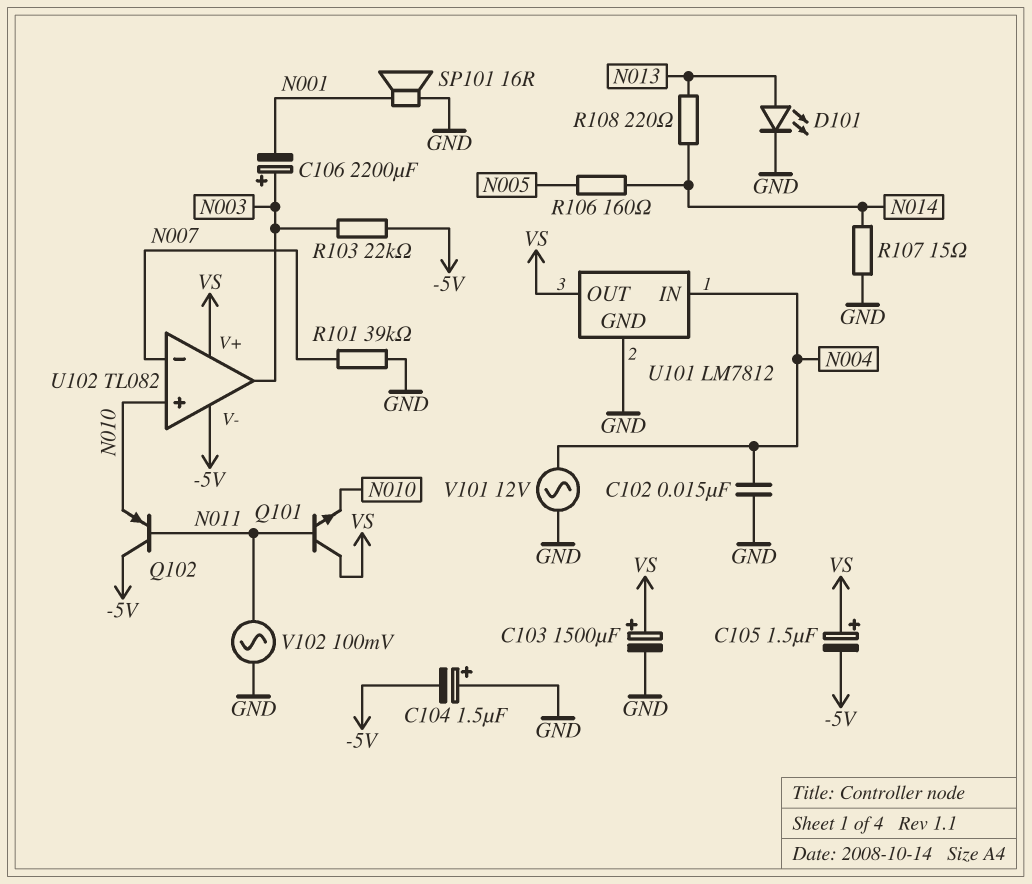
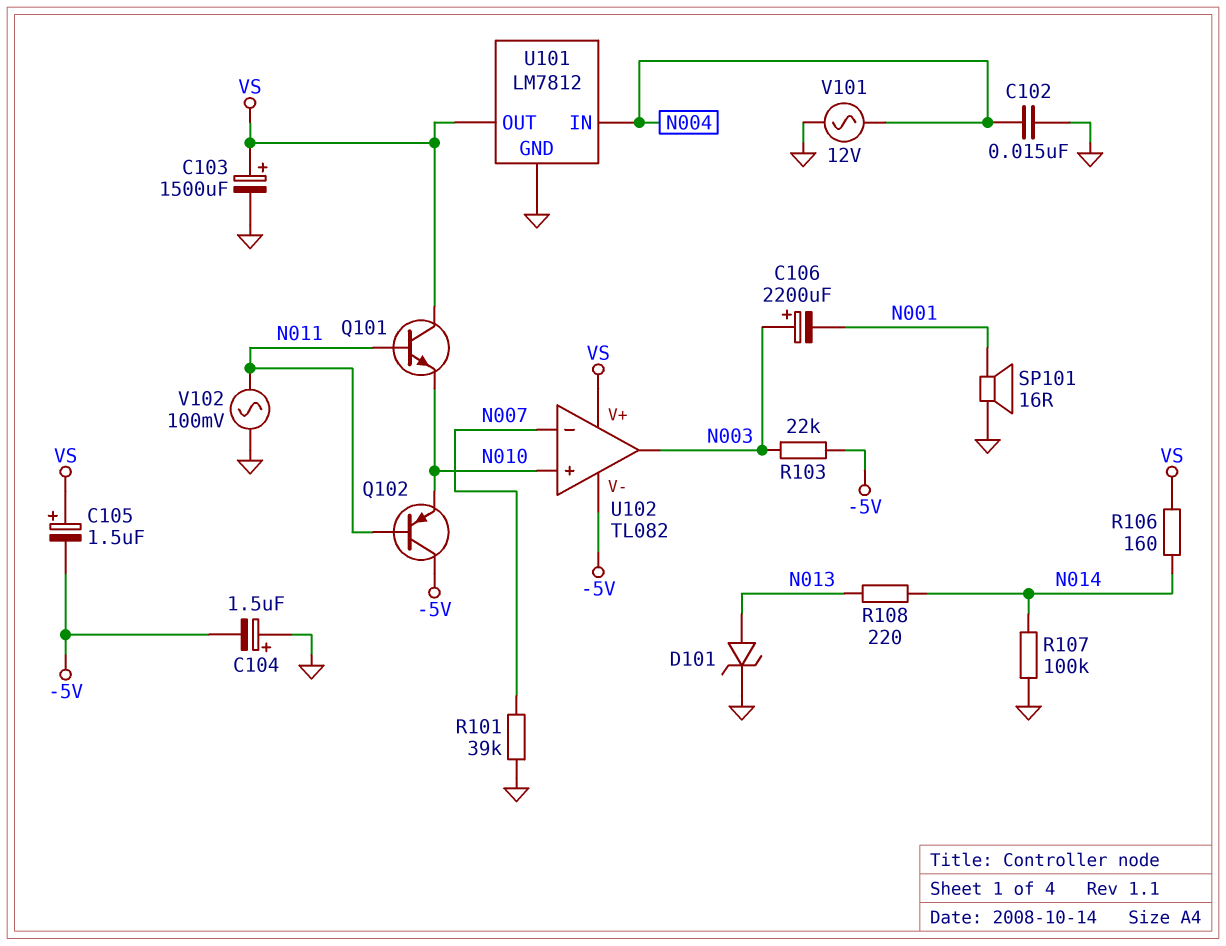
D101: LED (A N013, K GND) -> zener (A N013, K GND)
R106: 160 (N005, N014) -> 160 (N014, VS)
R107: 15 (GND, N014) -> 100k (GND, N014)

